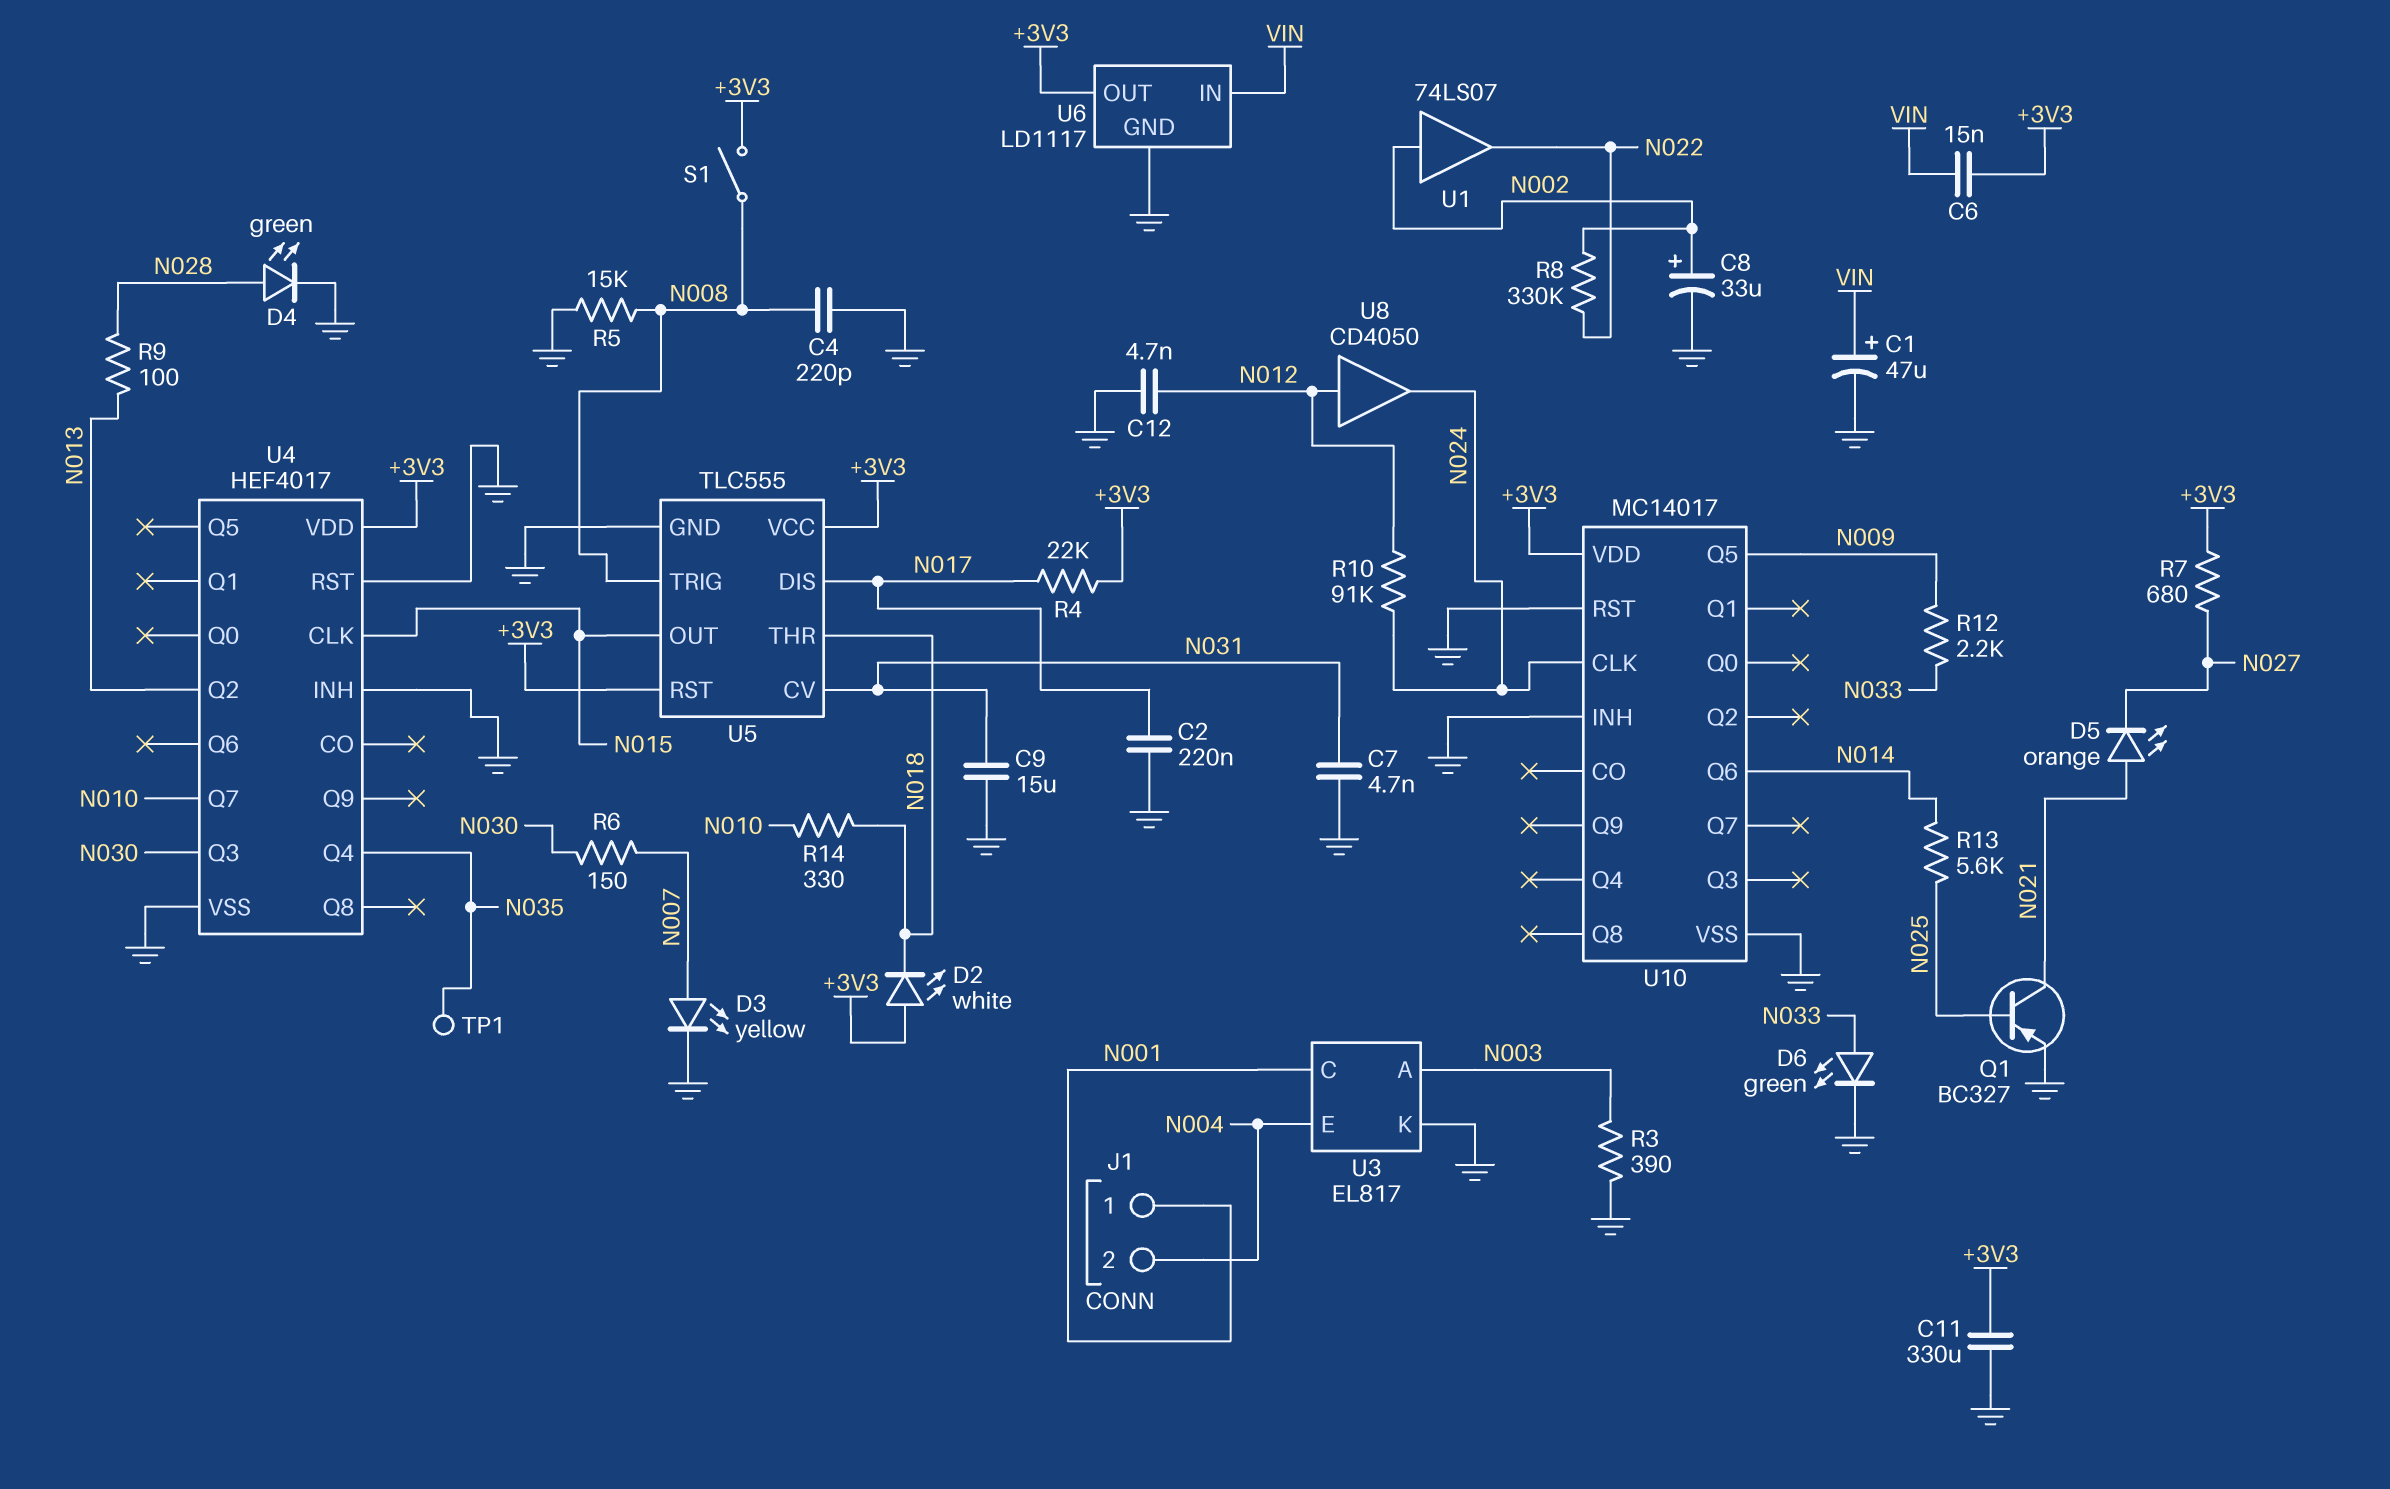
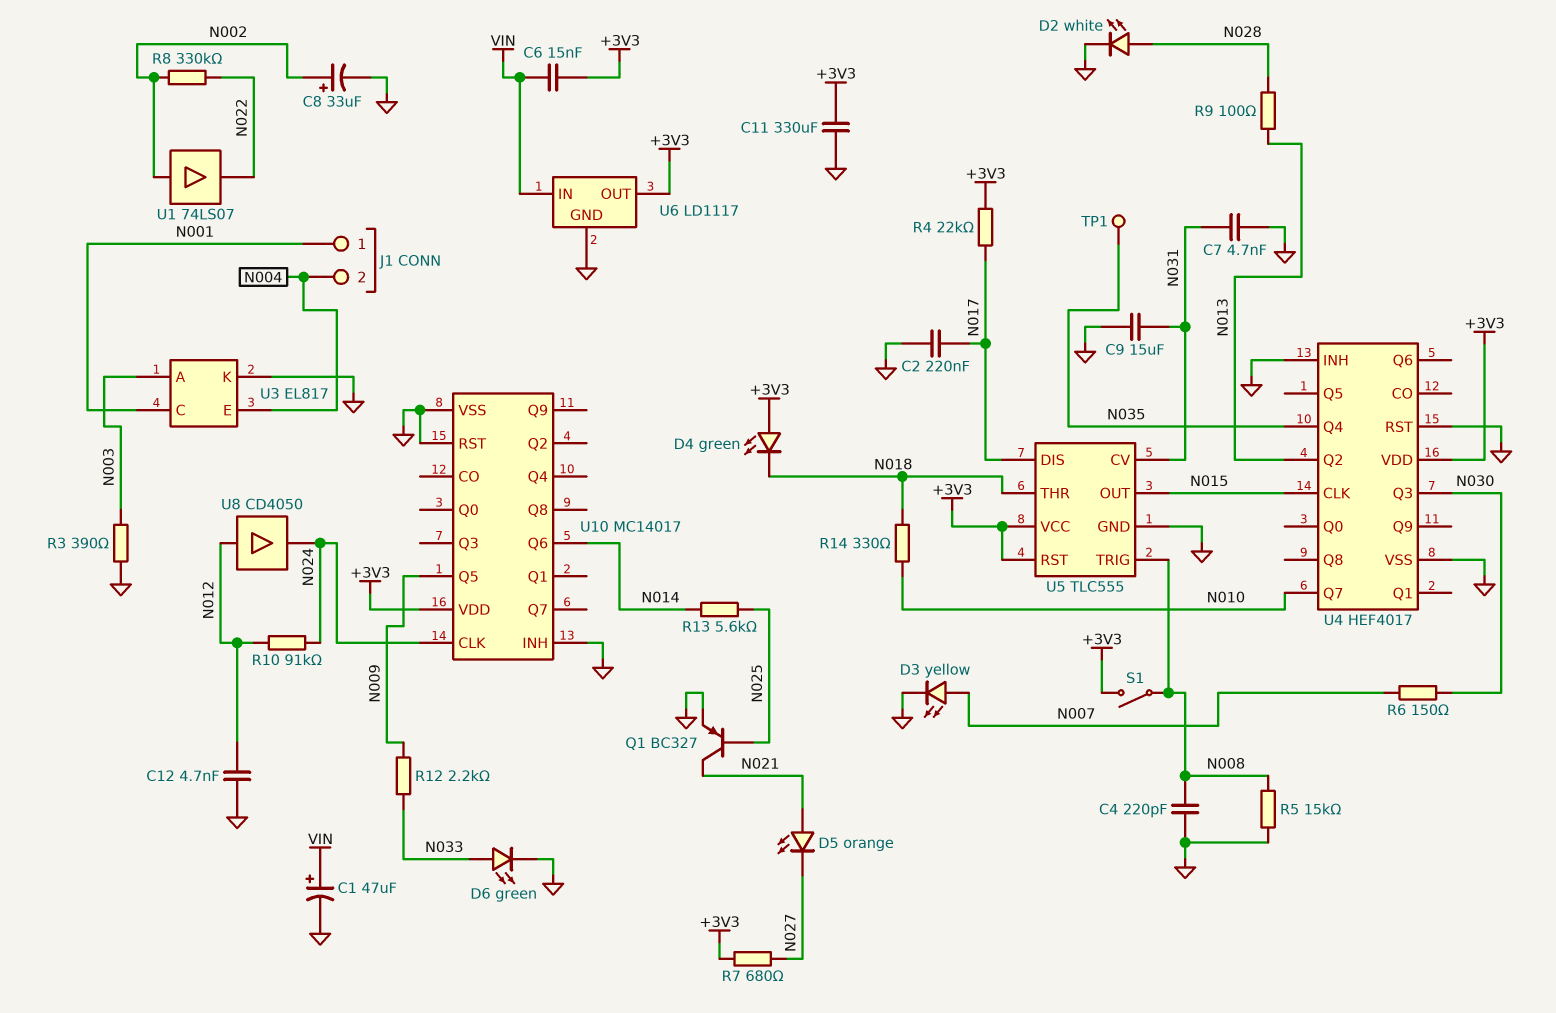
D2: LED white (A +3V3, K N018) -> LED white (A N028, K GND)
D4: LED green (A N028, K GND) -> LED green (A +3V3, K N018)

